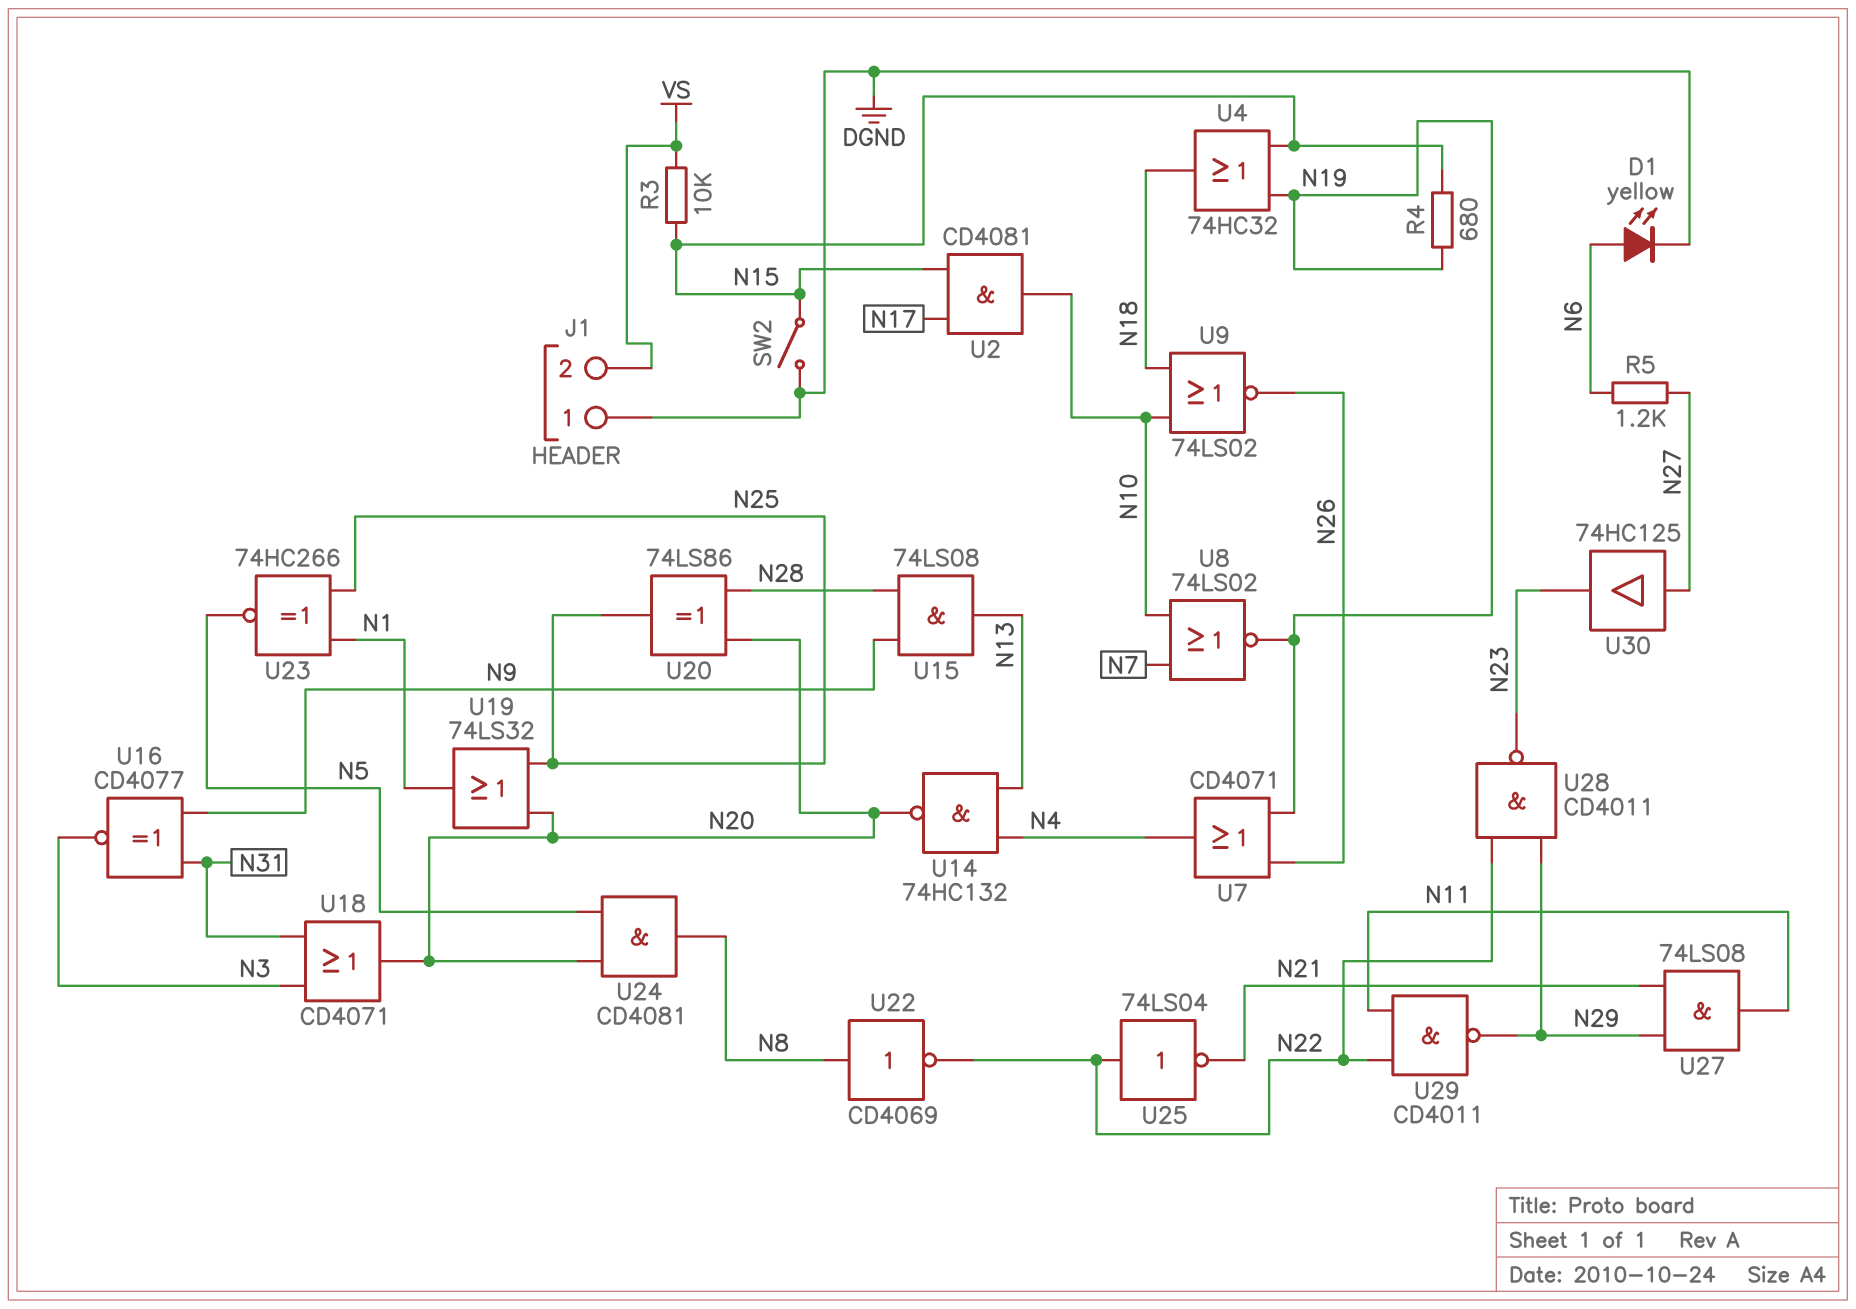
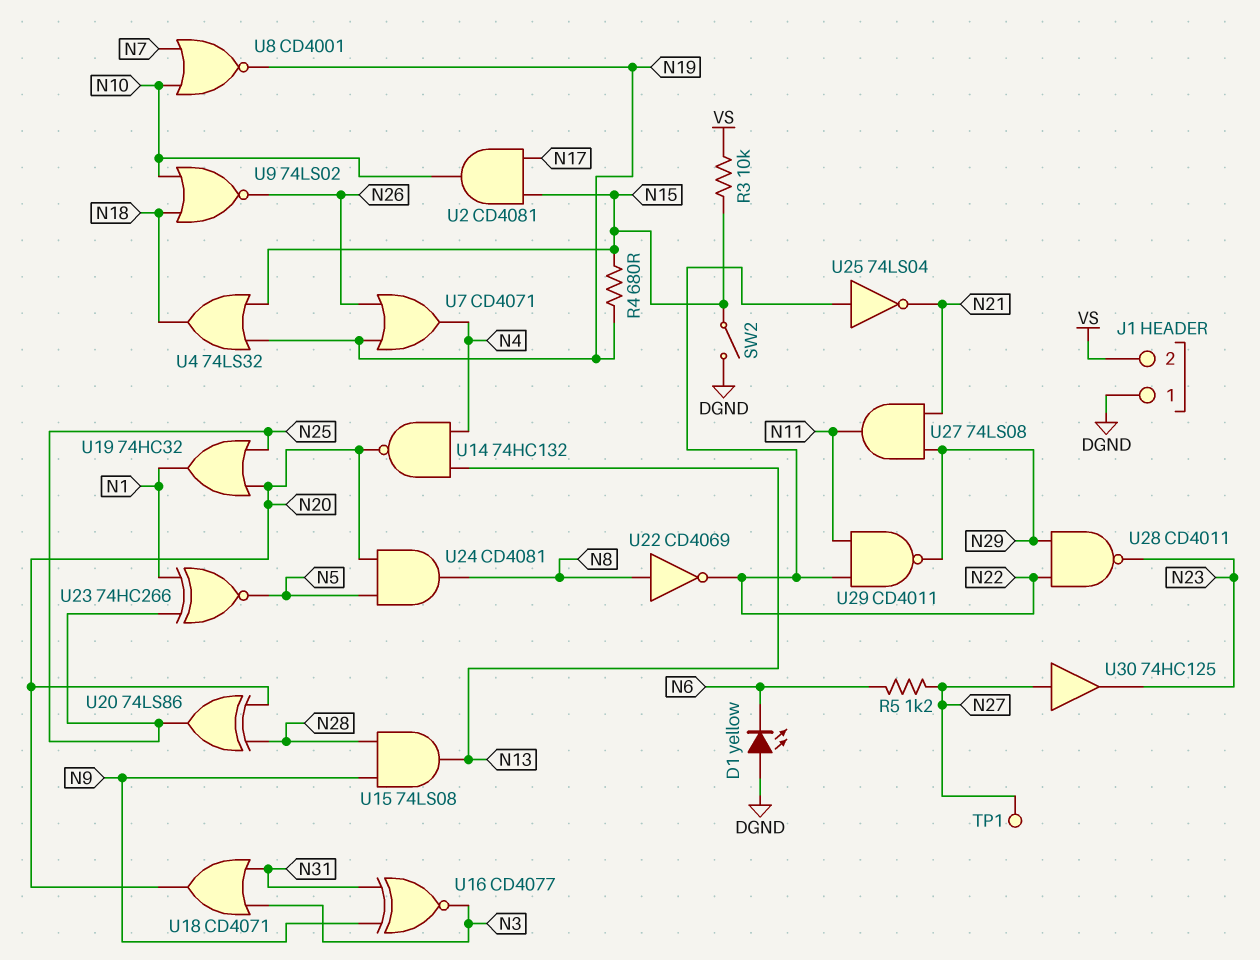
D1: LED yellow (A N6, K DGND) -> LED yellow (A DGND, K N6)
TP1: none -> test point (N27)
U4: OR 74HC32 (in N15, in N19, out N18) -> OR 74LS32 (in N15, in N19, out N18)
U8: NOR 74LS02 (in N7, in N10, out N19) -> NOR CD4001 (in N7, in N10, out N19)
U19: OR 74LS32 (in N20, in N25, out N1) -> OR 74HC32 (in N20, in N25, out N1)

